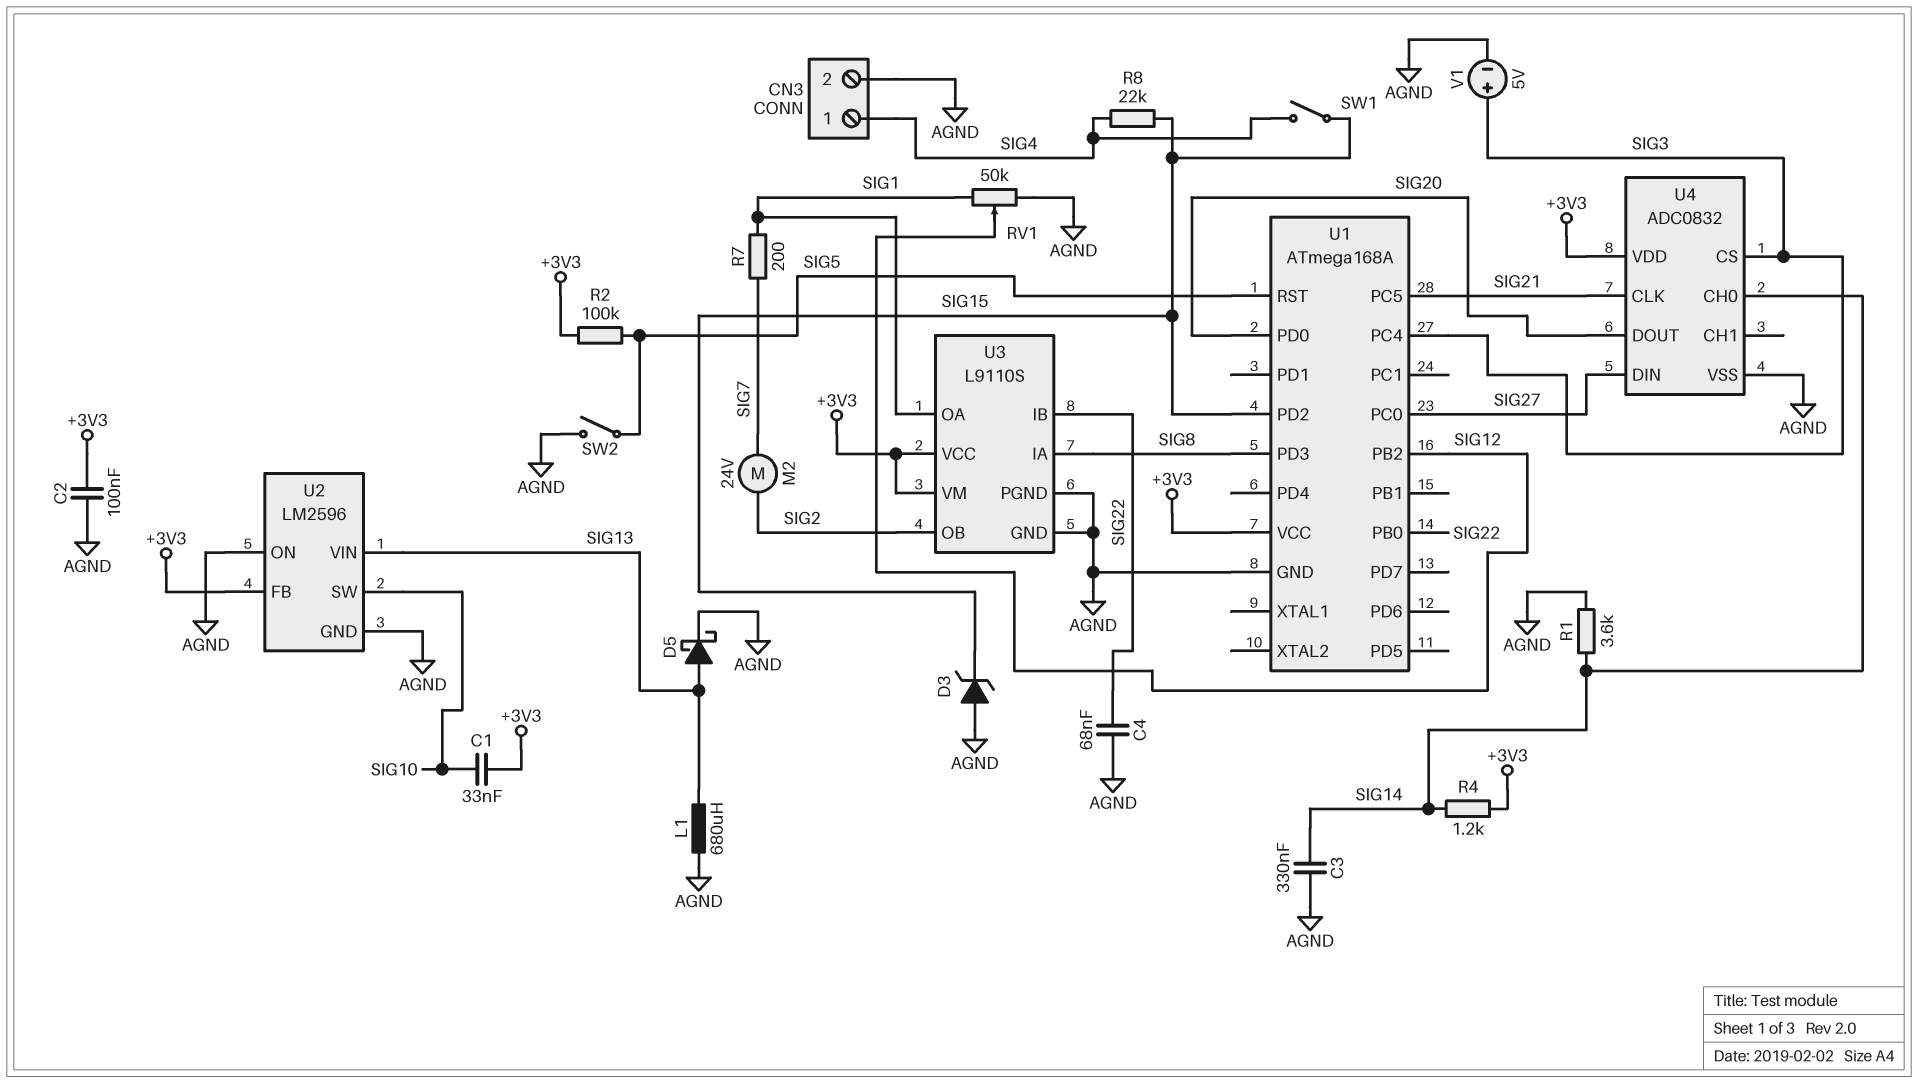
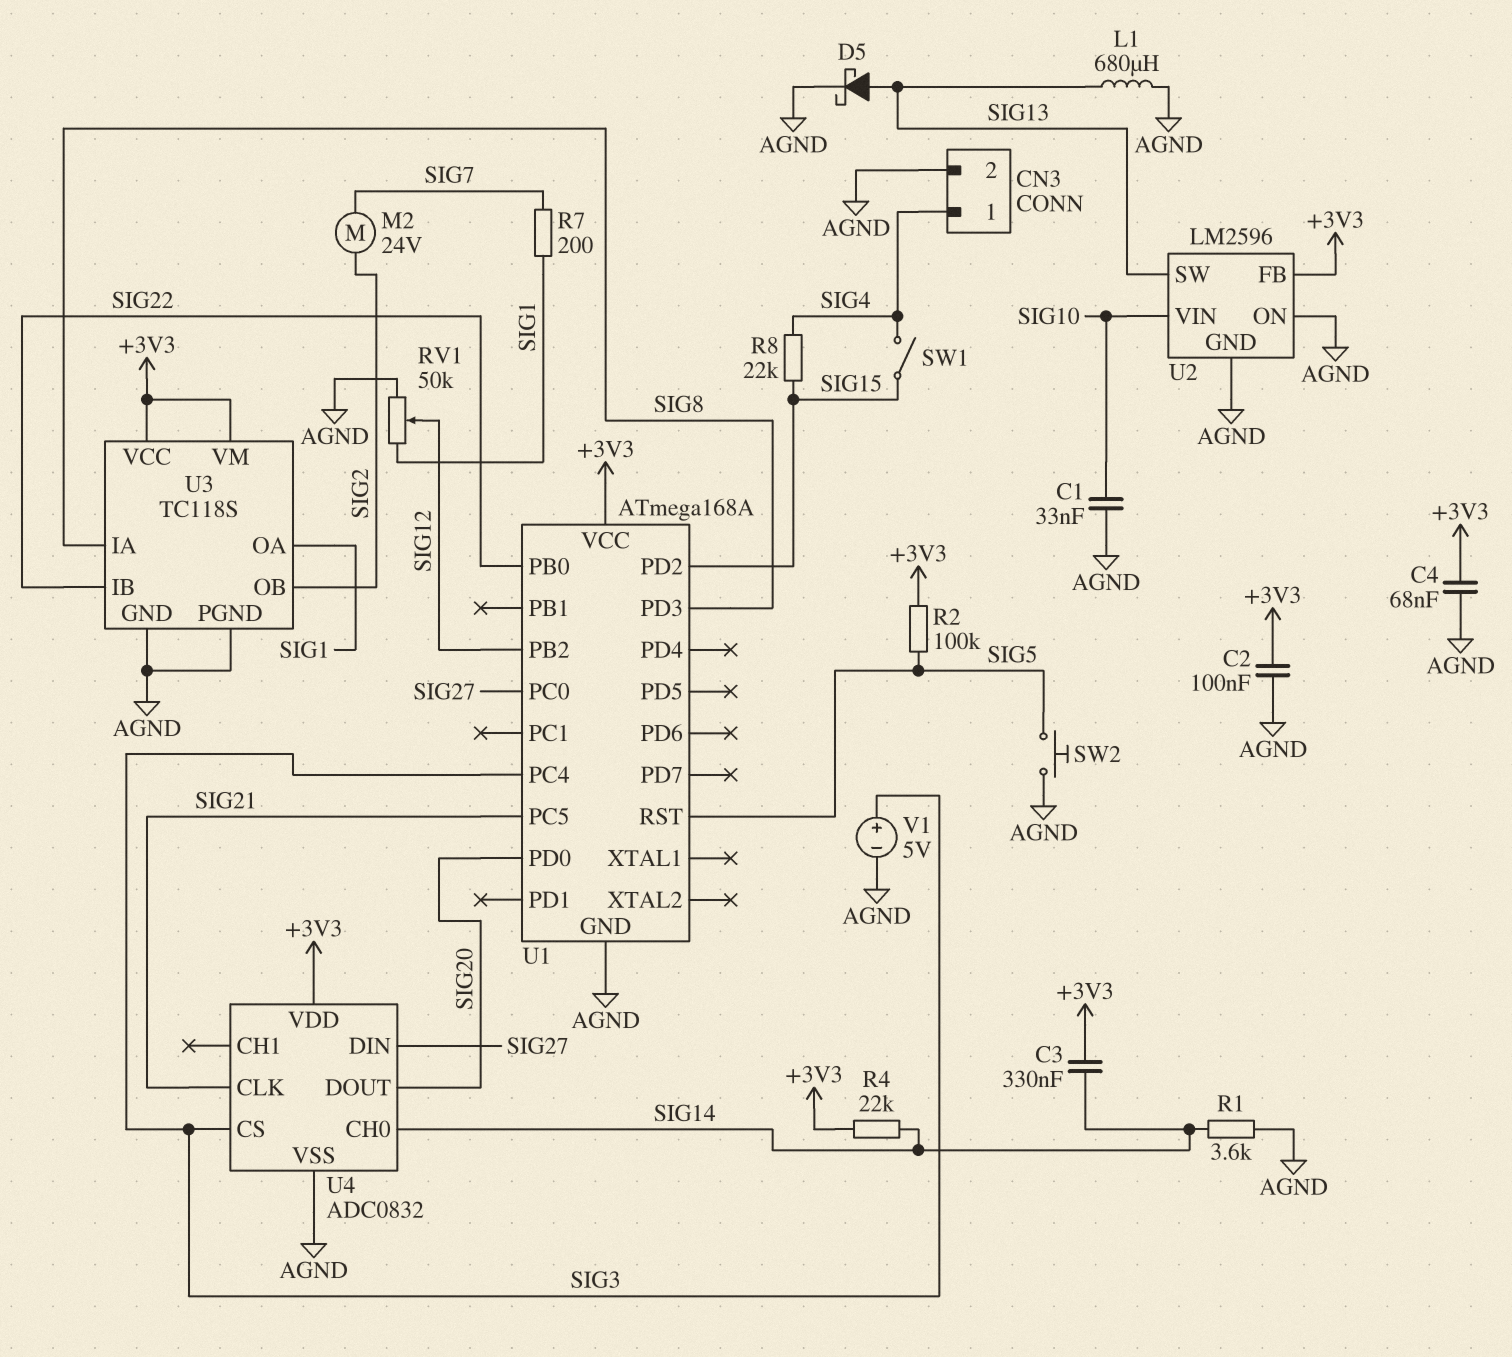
C1: 33nF (+3V3, SIG10) -> 33nF (AGND, SIG10)
C3: 330nF (AGND, SIG14) -> 330nF (+3V3, SIG14)
C4: 68nF (AGND, SIG22) -> 68nF (+3V3, AGND)
D3: zener (A AGND, K SIG15) -> none
R4: 1.2k (+3V3, SIG14) -> 22k (+3V3, SIG14)
SW2: switch (AGND, SIG5) -> button (AGND, SIG5)
U2 pin SW: SIG10 -> SIG13
U2 pin VIN: SIG13 -> SIG10
U3: L9110S -> TC118S

